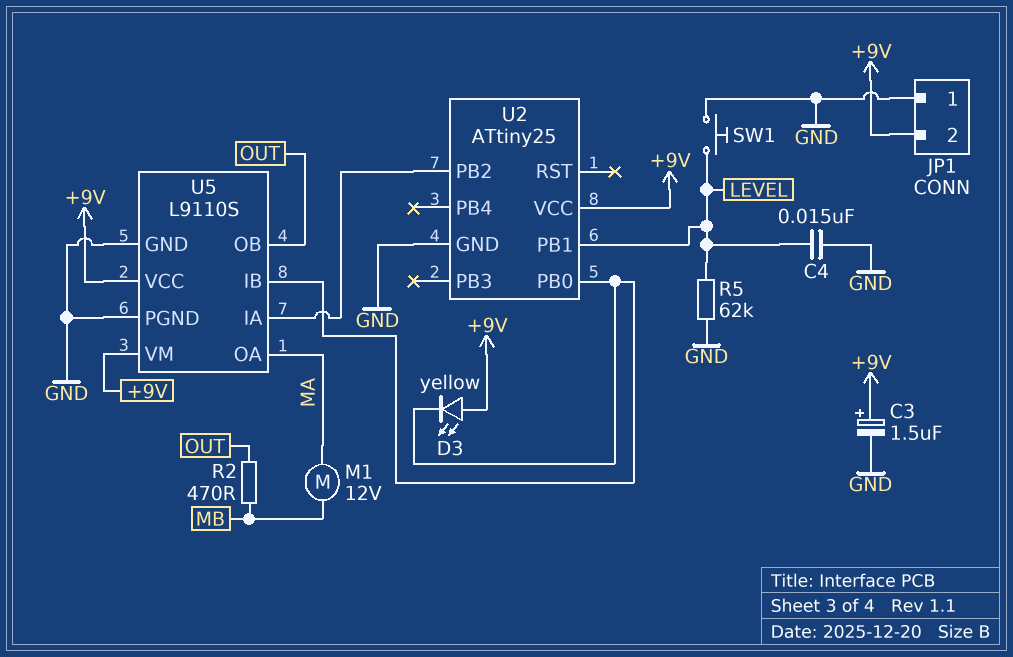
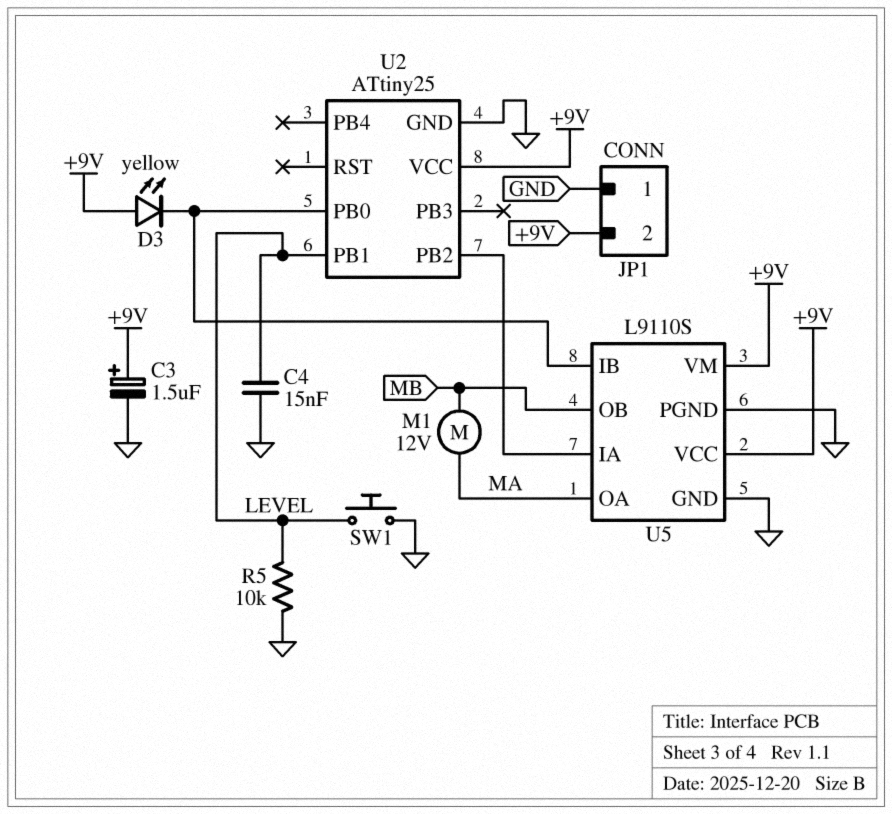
R2: 470 (MB, OUT) -> none
R5: 62k (GND, LEVEL) -> 10k (GND, LEVEL)
U5 pin OB: OUT -> MB

